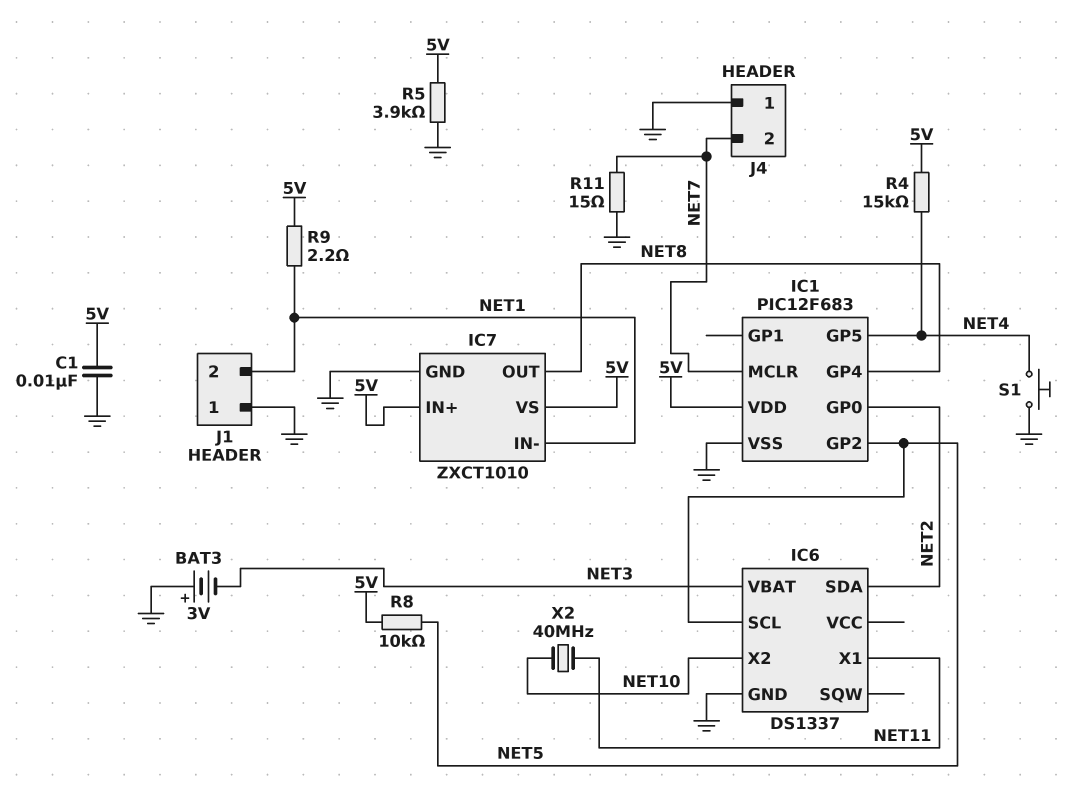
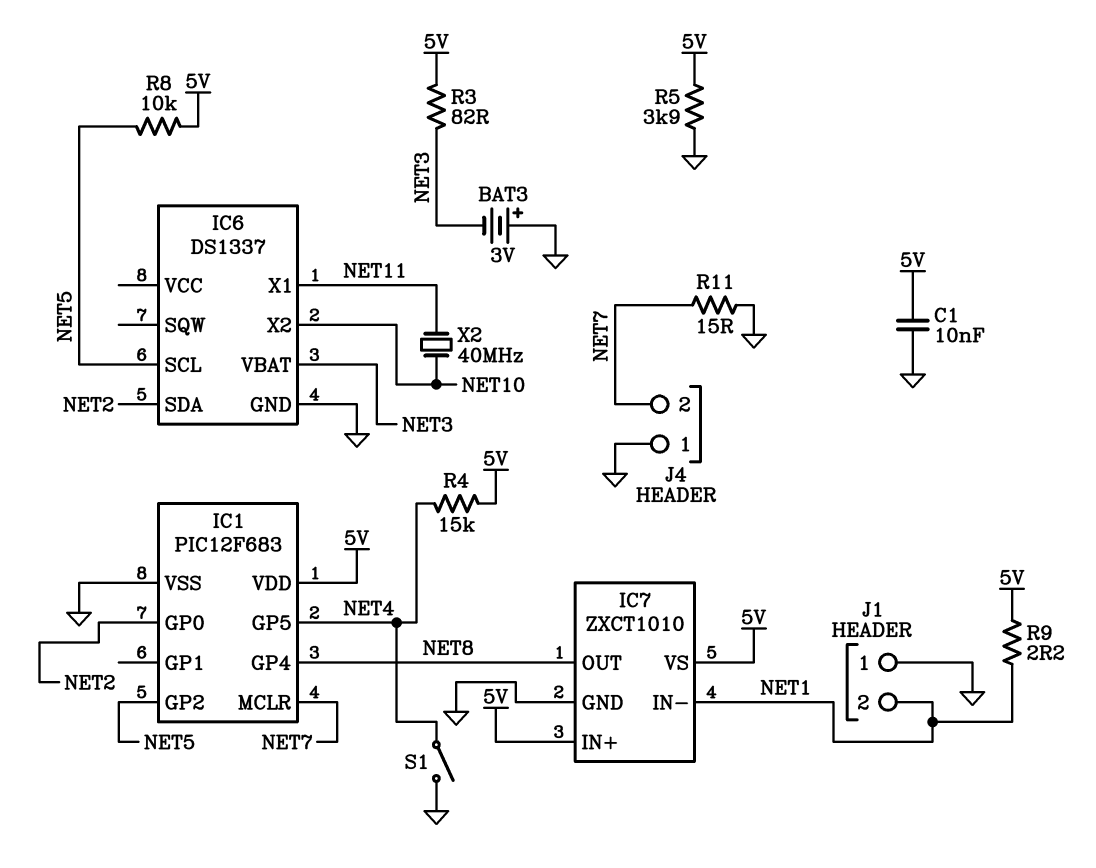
R3: none -> 82 (5V, NET3)
S1: button (GND, NET4) -> switch (GND, NET4)

